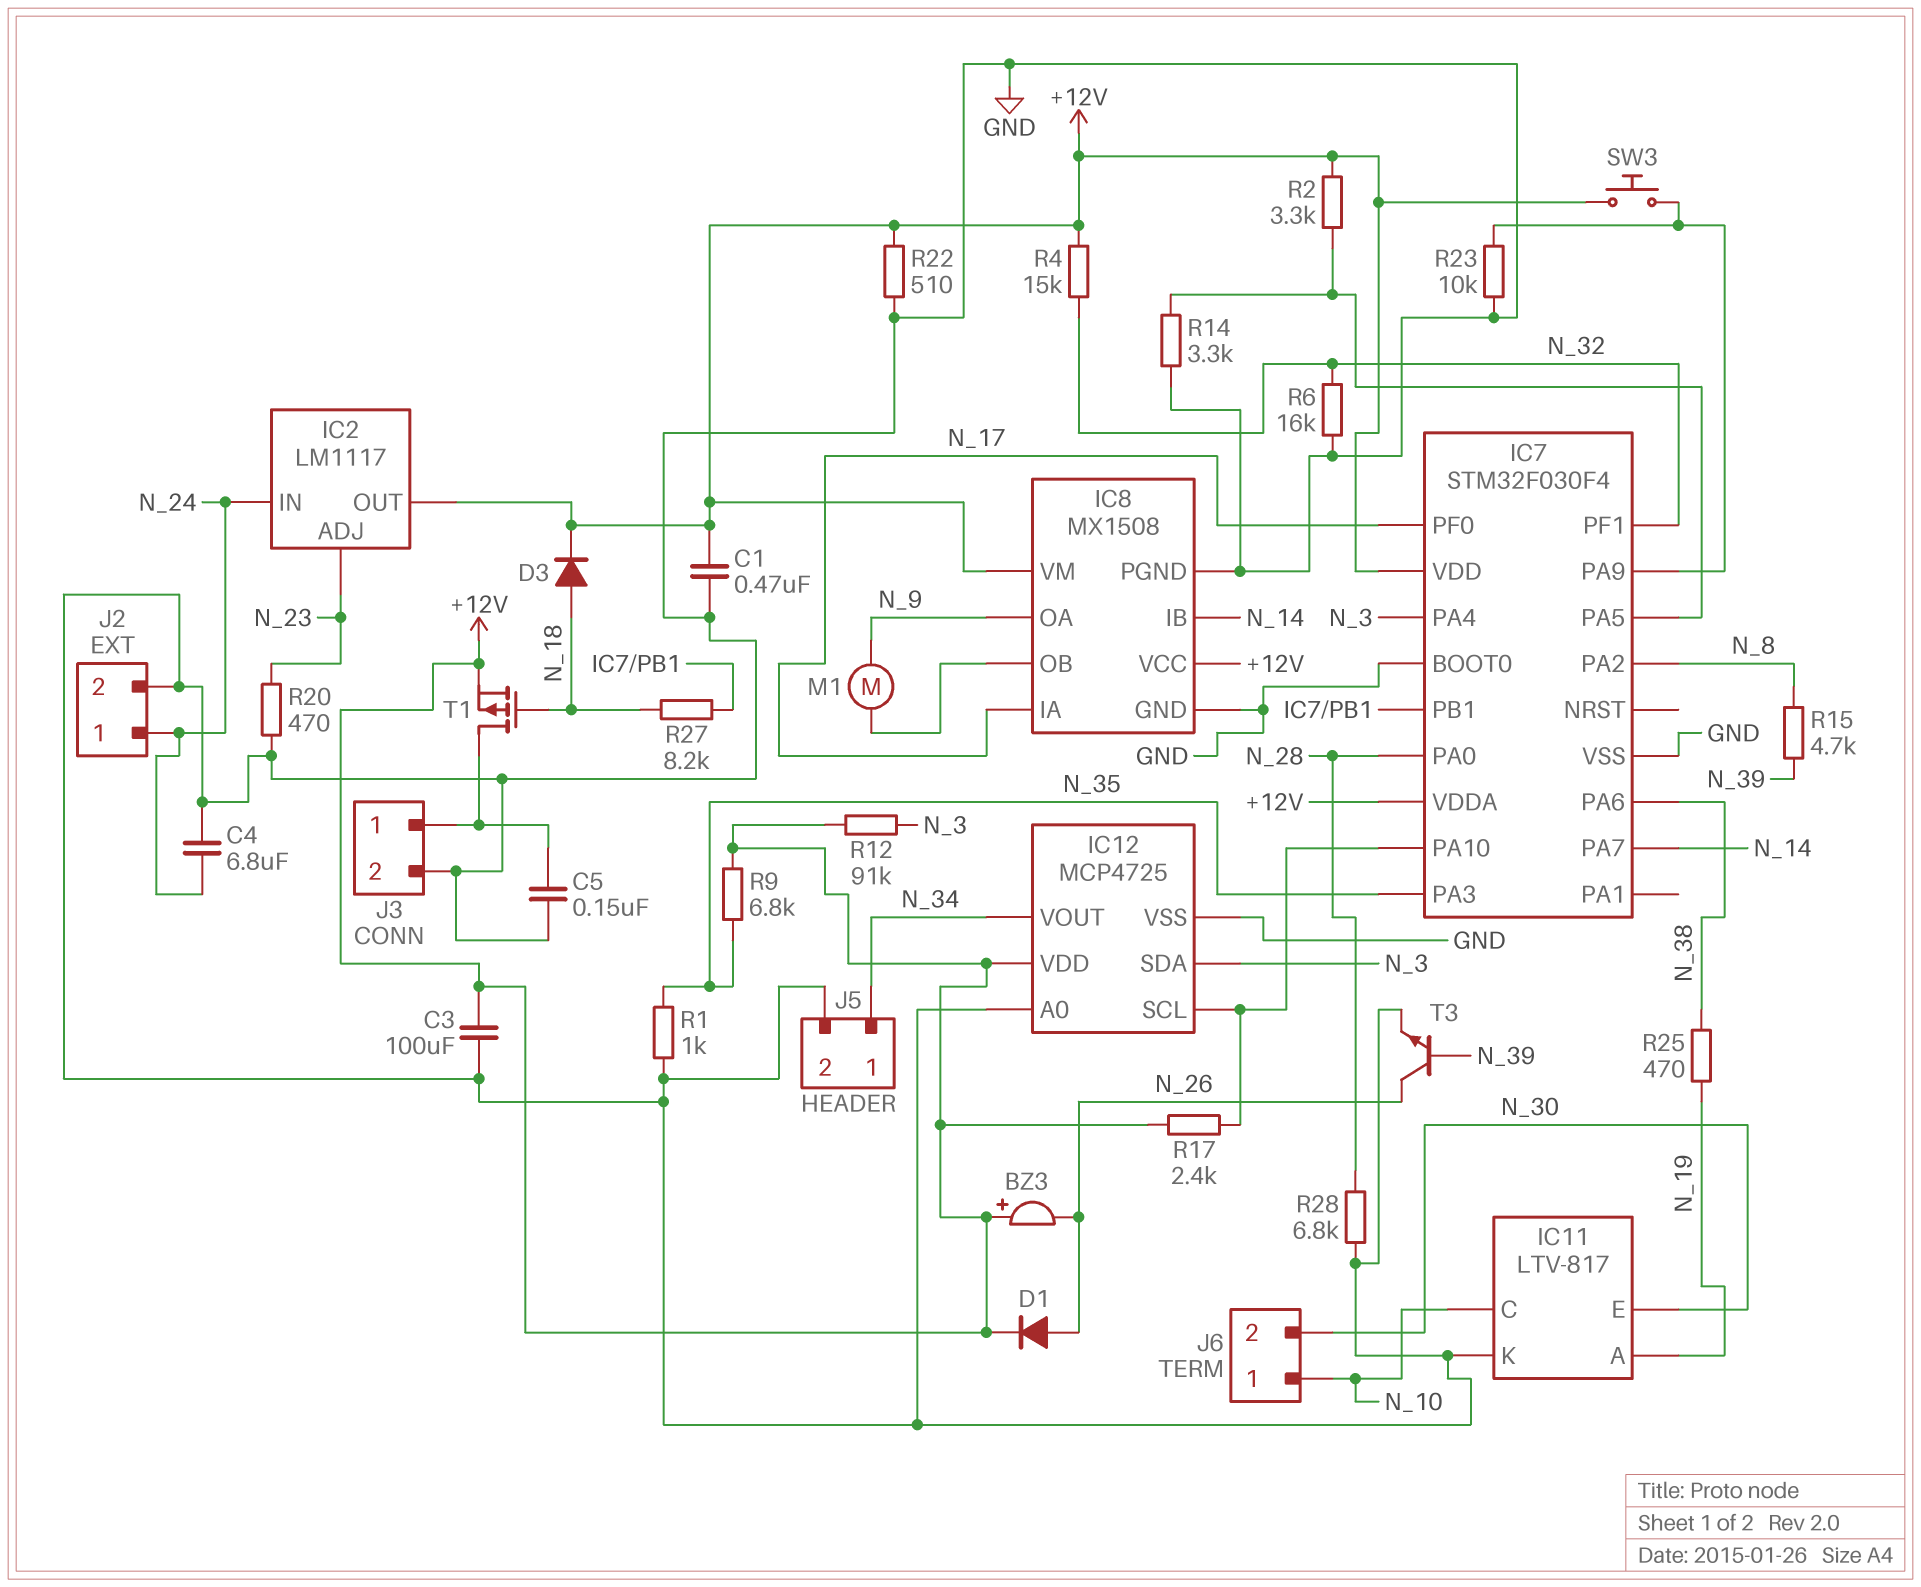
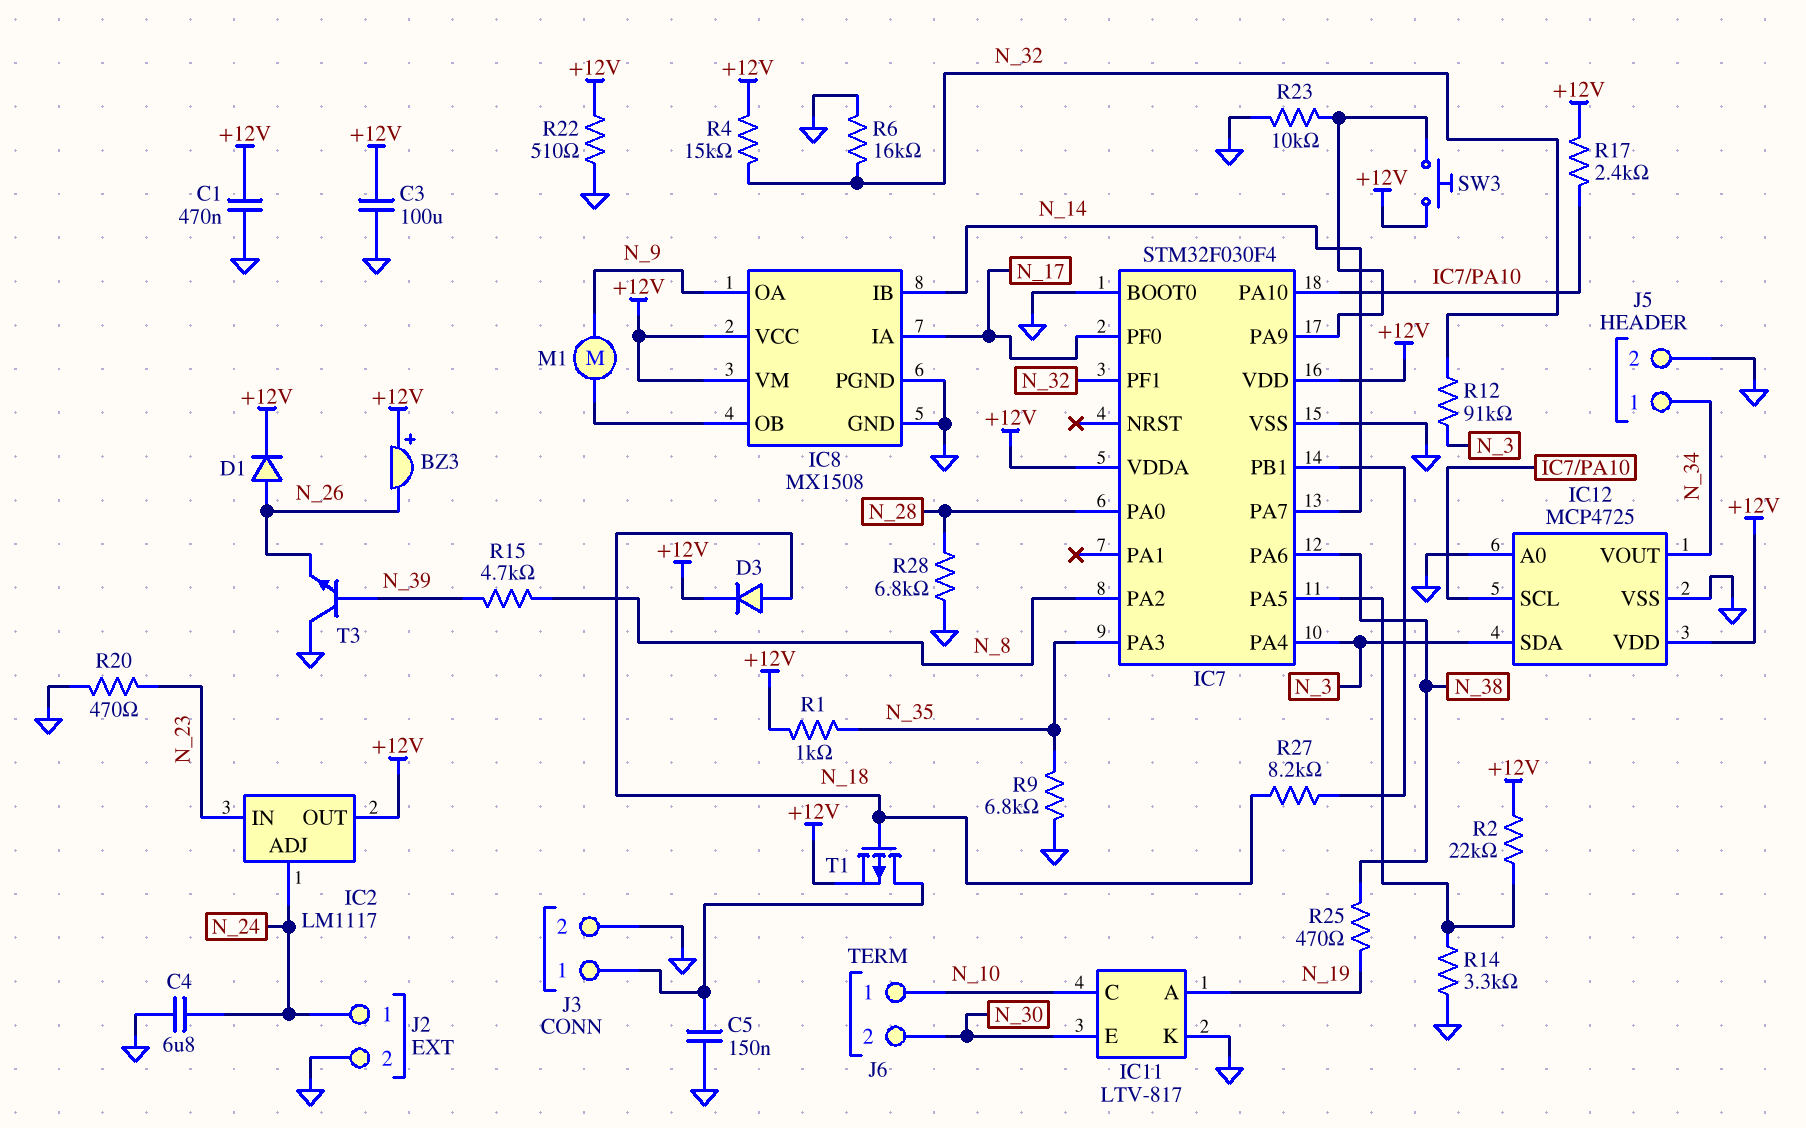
IC2 pin ADJ: N_23 -> N_24
IC2 pin IN: N_24 -> N_23
R1: 1k (GND, N_35) -> 1k (+12V, N_35)
R2: 3.3k (+12V, IC7/PA5) -> 22k (+12V, IC7/PA5)
R9: 6.8k (+12V, N_35) -> 6.8k (GND, N_35)
R12: 91k (+12V, N_3) -> 91k (N_3, N_32)
T3: NPN (B N_39, C N_26, E GND) -> NPN (B N_39, C GND, E N_26)

